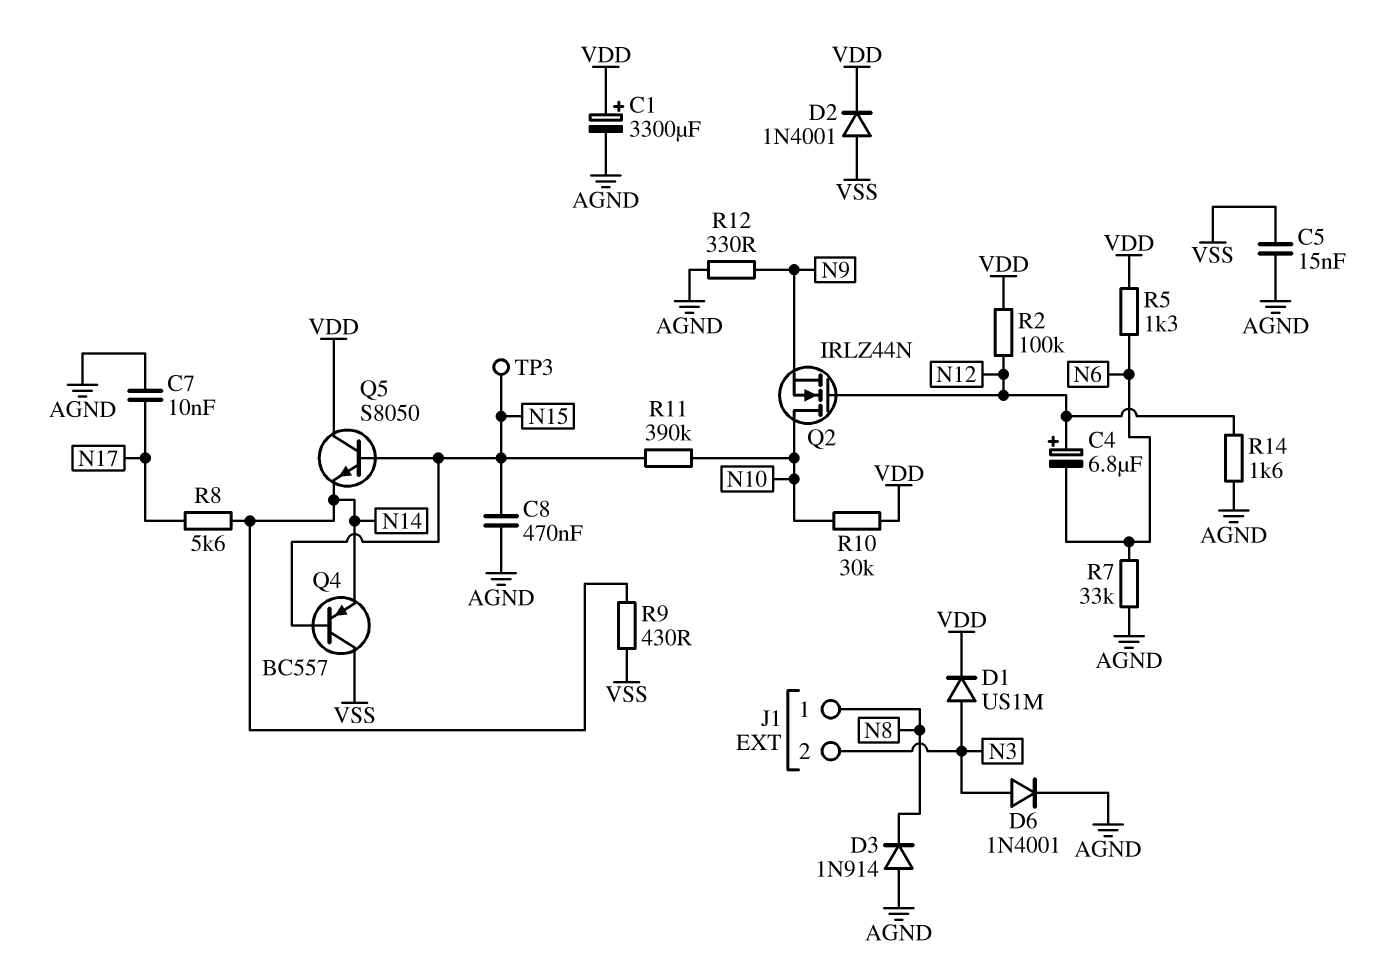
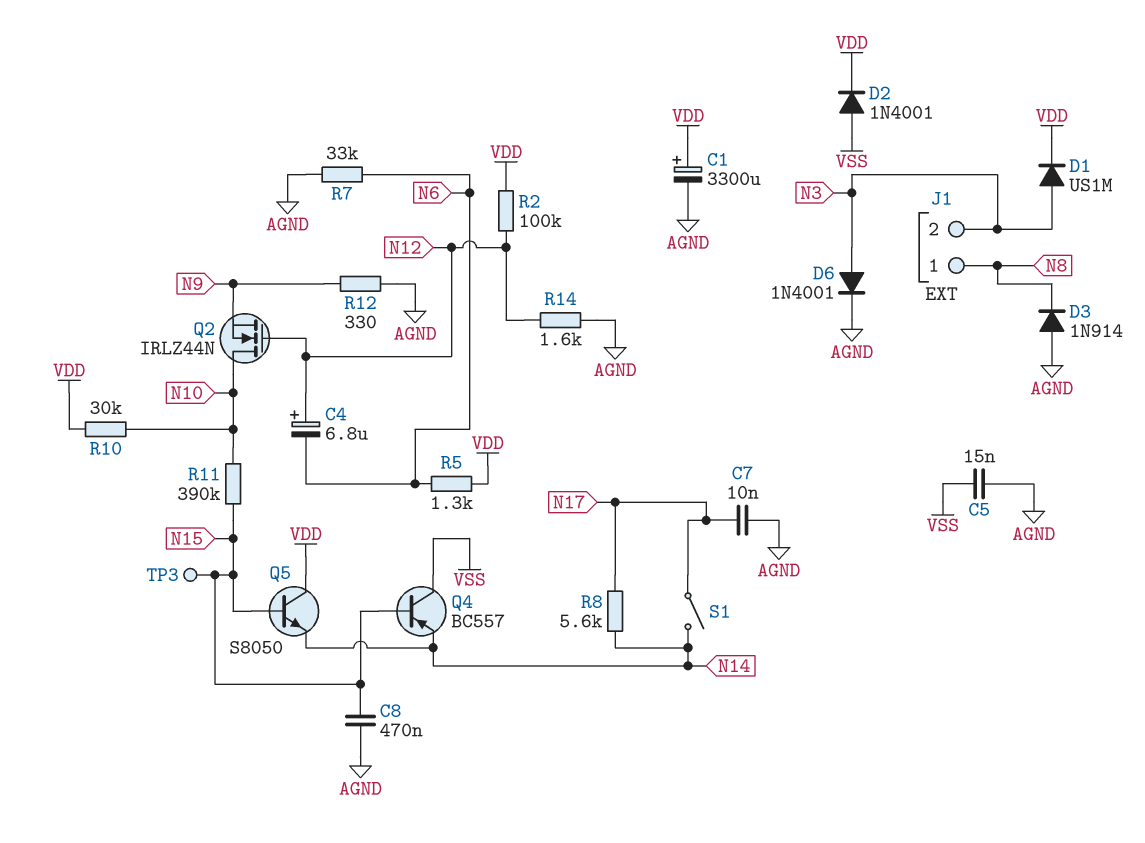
R9: 430 (N14, VSS) -> none
S1: none -> switch (N14, N17)

